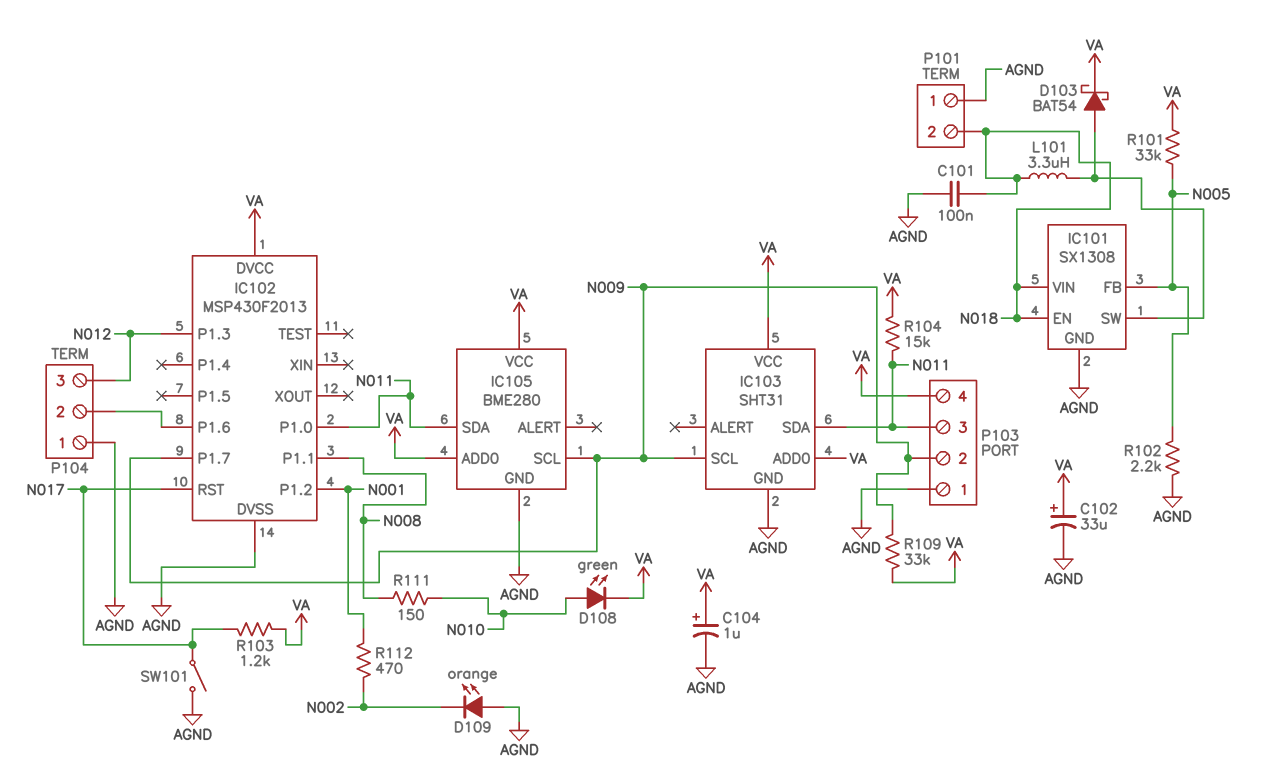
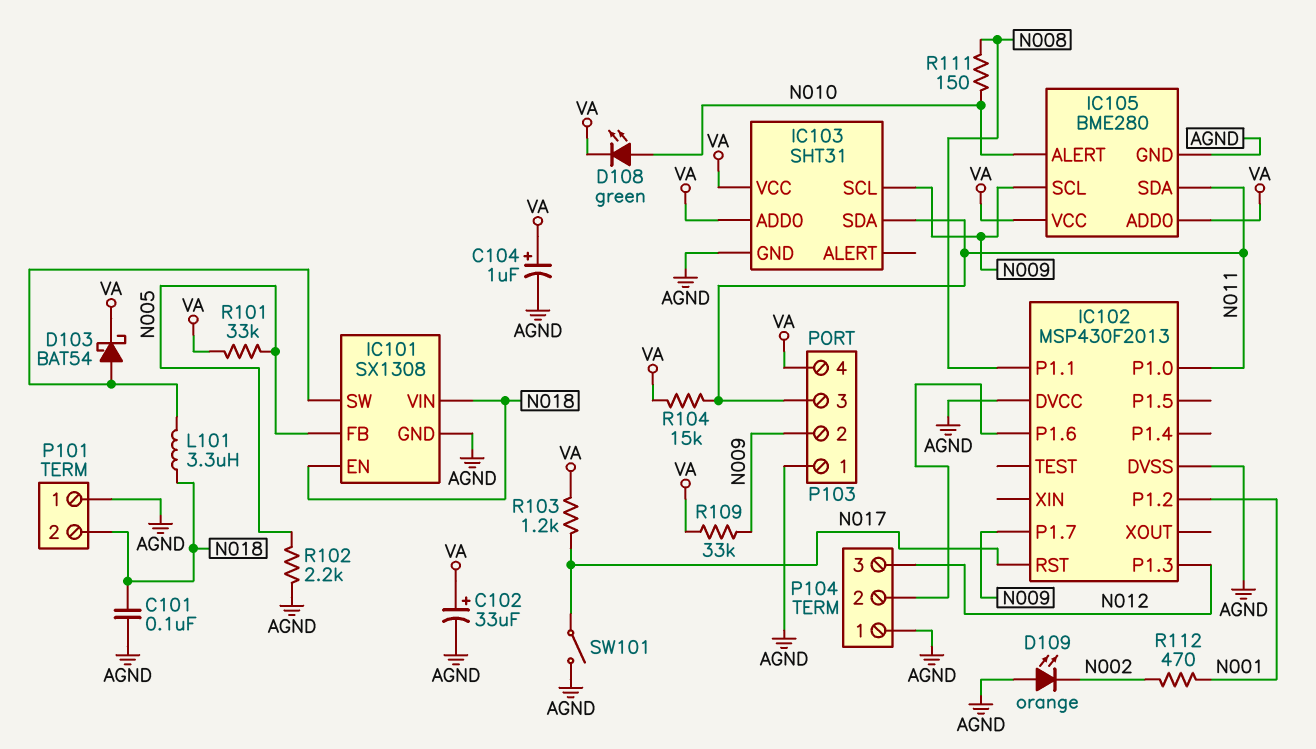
IC102 pin DVCC: VA -> AGND
IC105 pin ALERT: none -> N010

